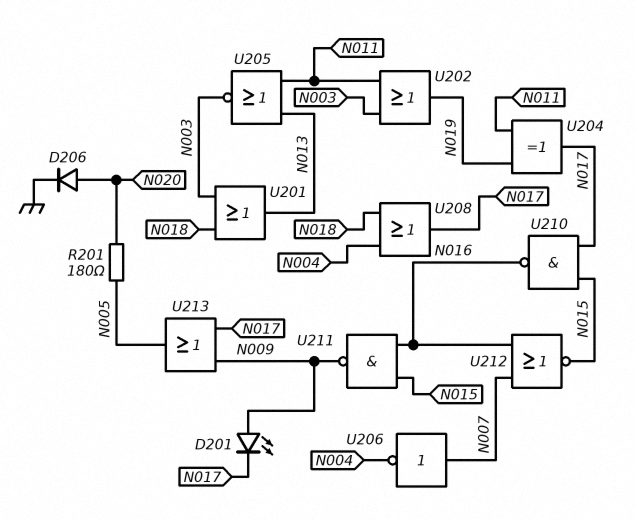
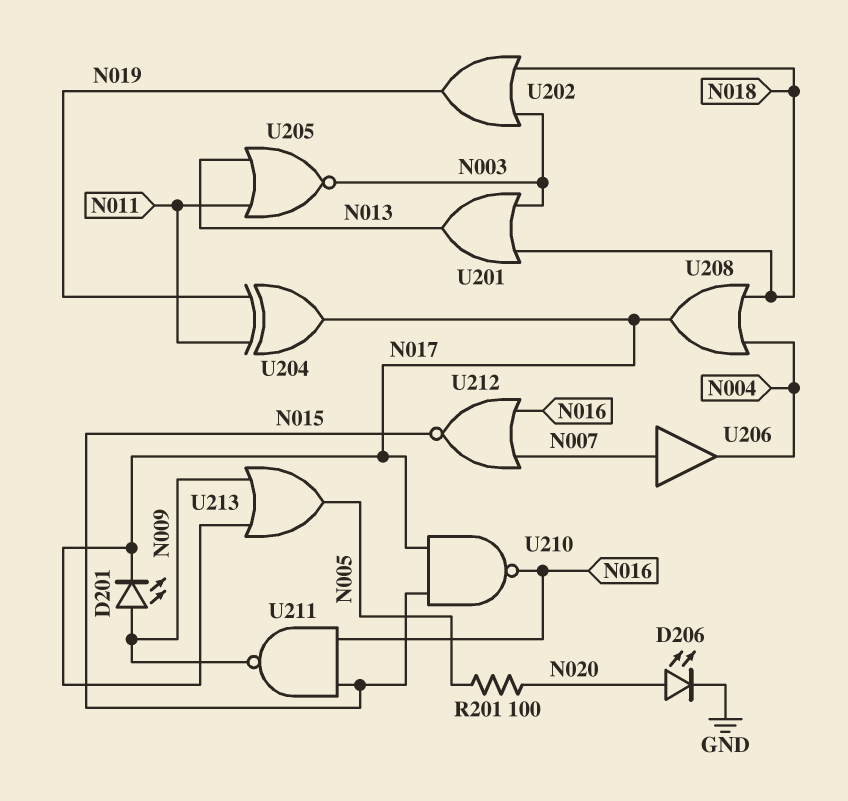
D206: diode (A N020, K GND) -> LED (A N020, K GND)
R201: 180 (N005, N020) -> 100 (N005, N020)
U202: OR (in N003, in N011, out N019) -> OR (in N003, in N018, out N019)
U206: NOT (in N007, out N004) -> buffer (in N007, out N004)

